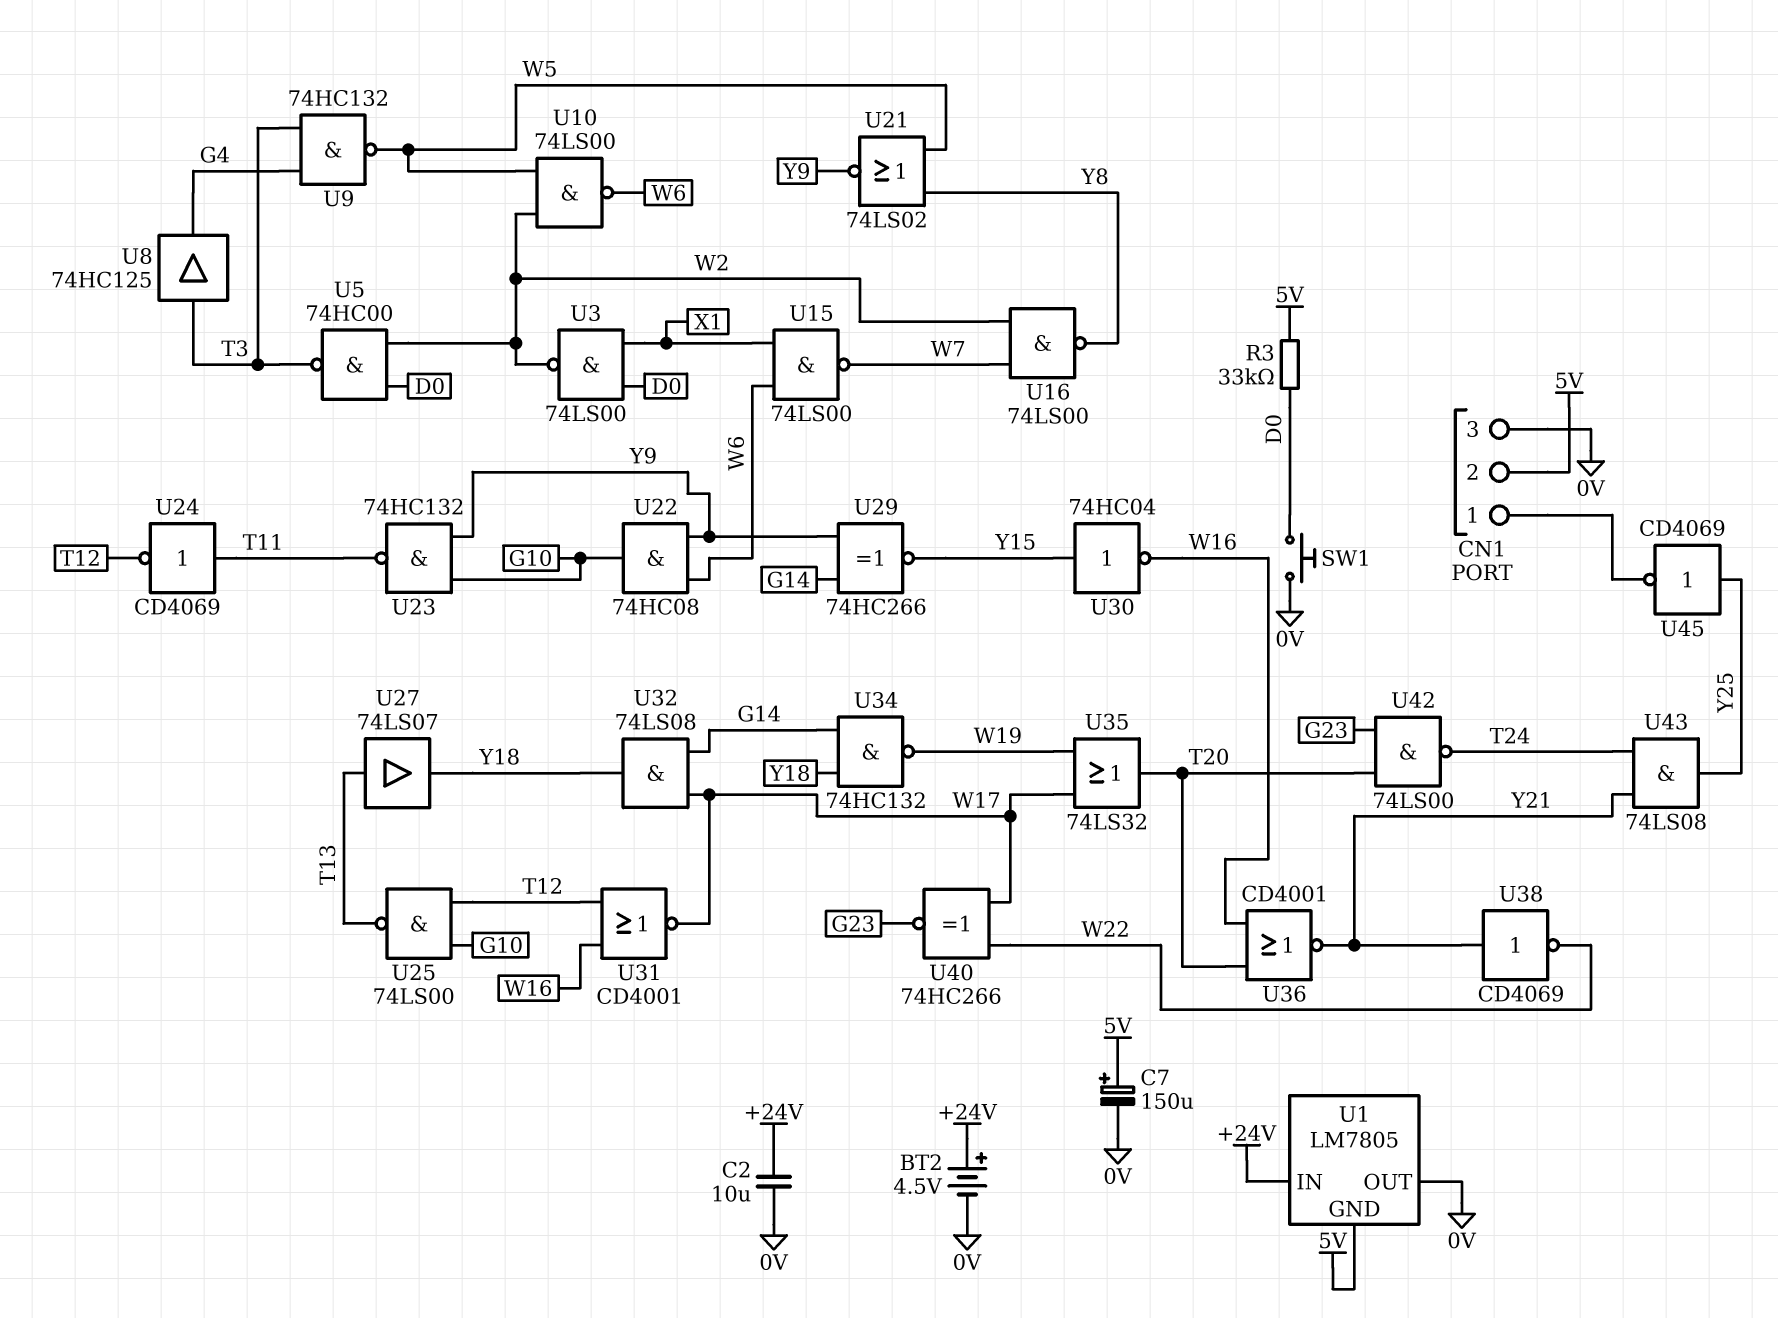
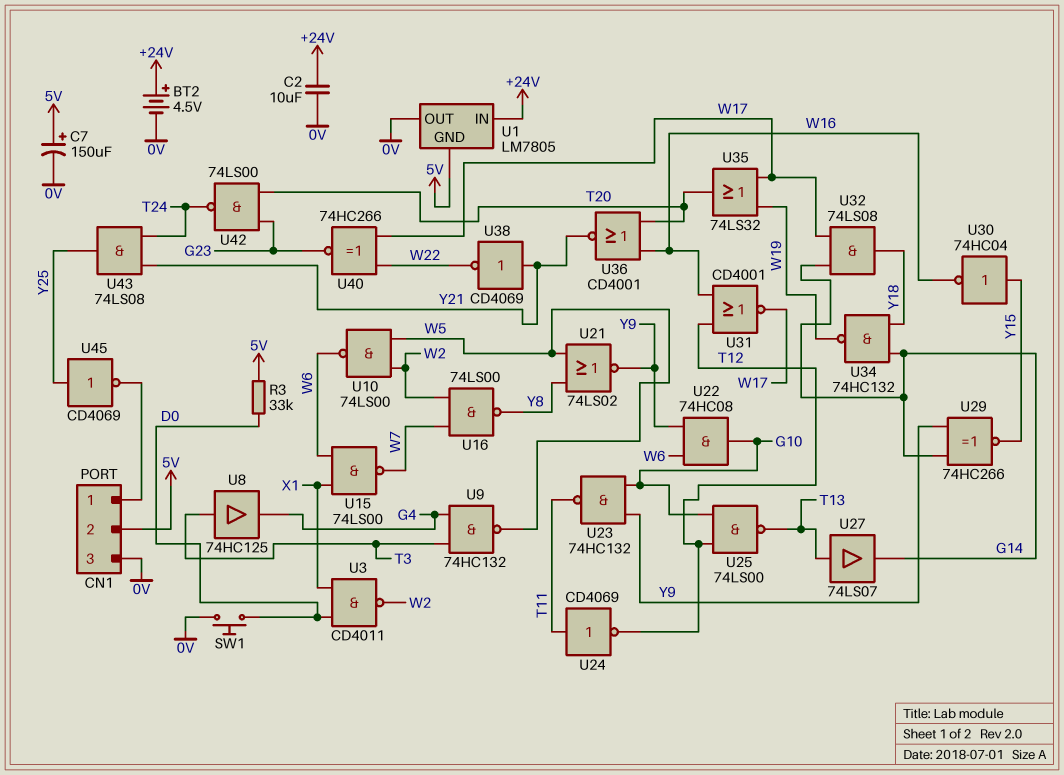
U3: NAND 74LS00 (in D0, in X1, out W2) -> NAND CD4011 (in D0, in X1, out W2)
U5: NAND 74HC00 (in D0, in W2, out T3) -> none
U27: buffer 74LS07 (in T13, out Y18) -> buffer 74LS07 (in T13, out G14)

